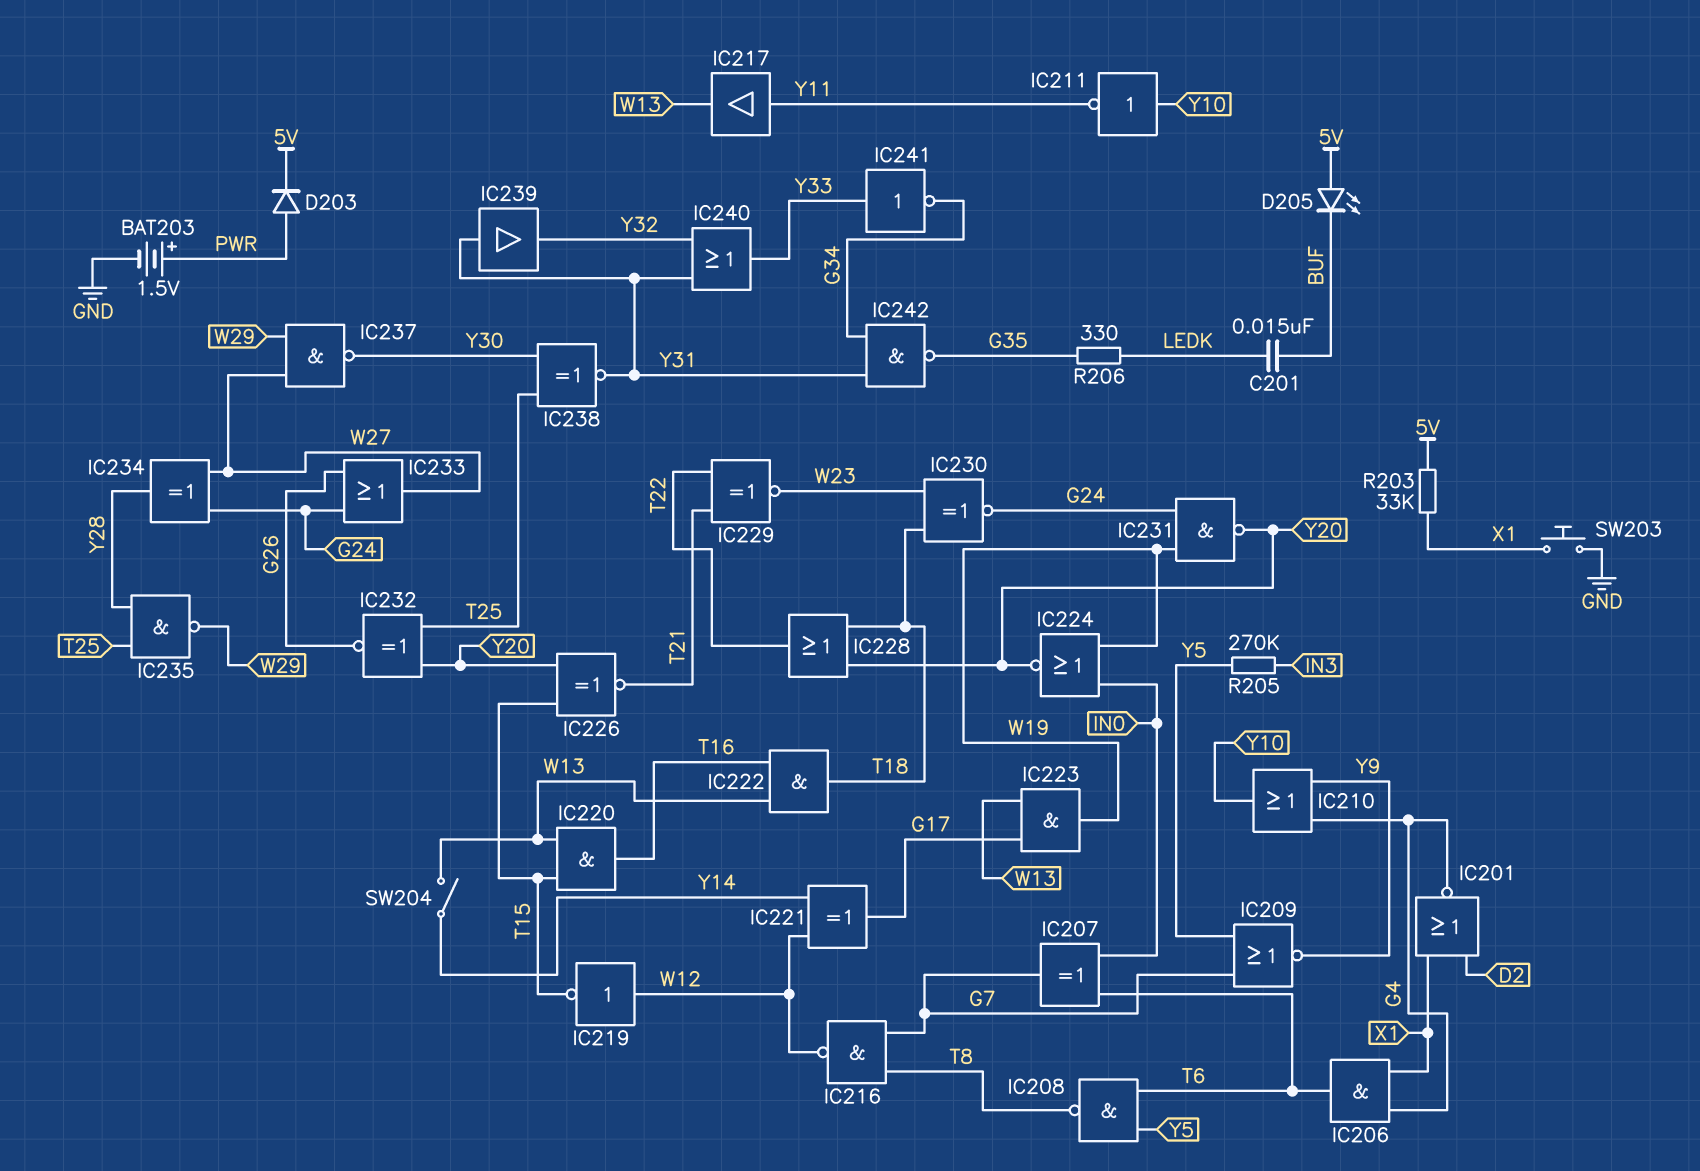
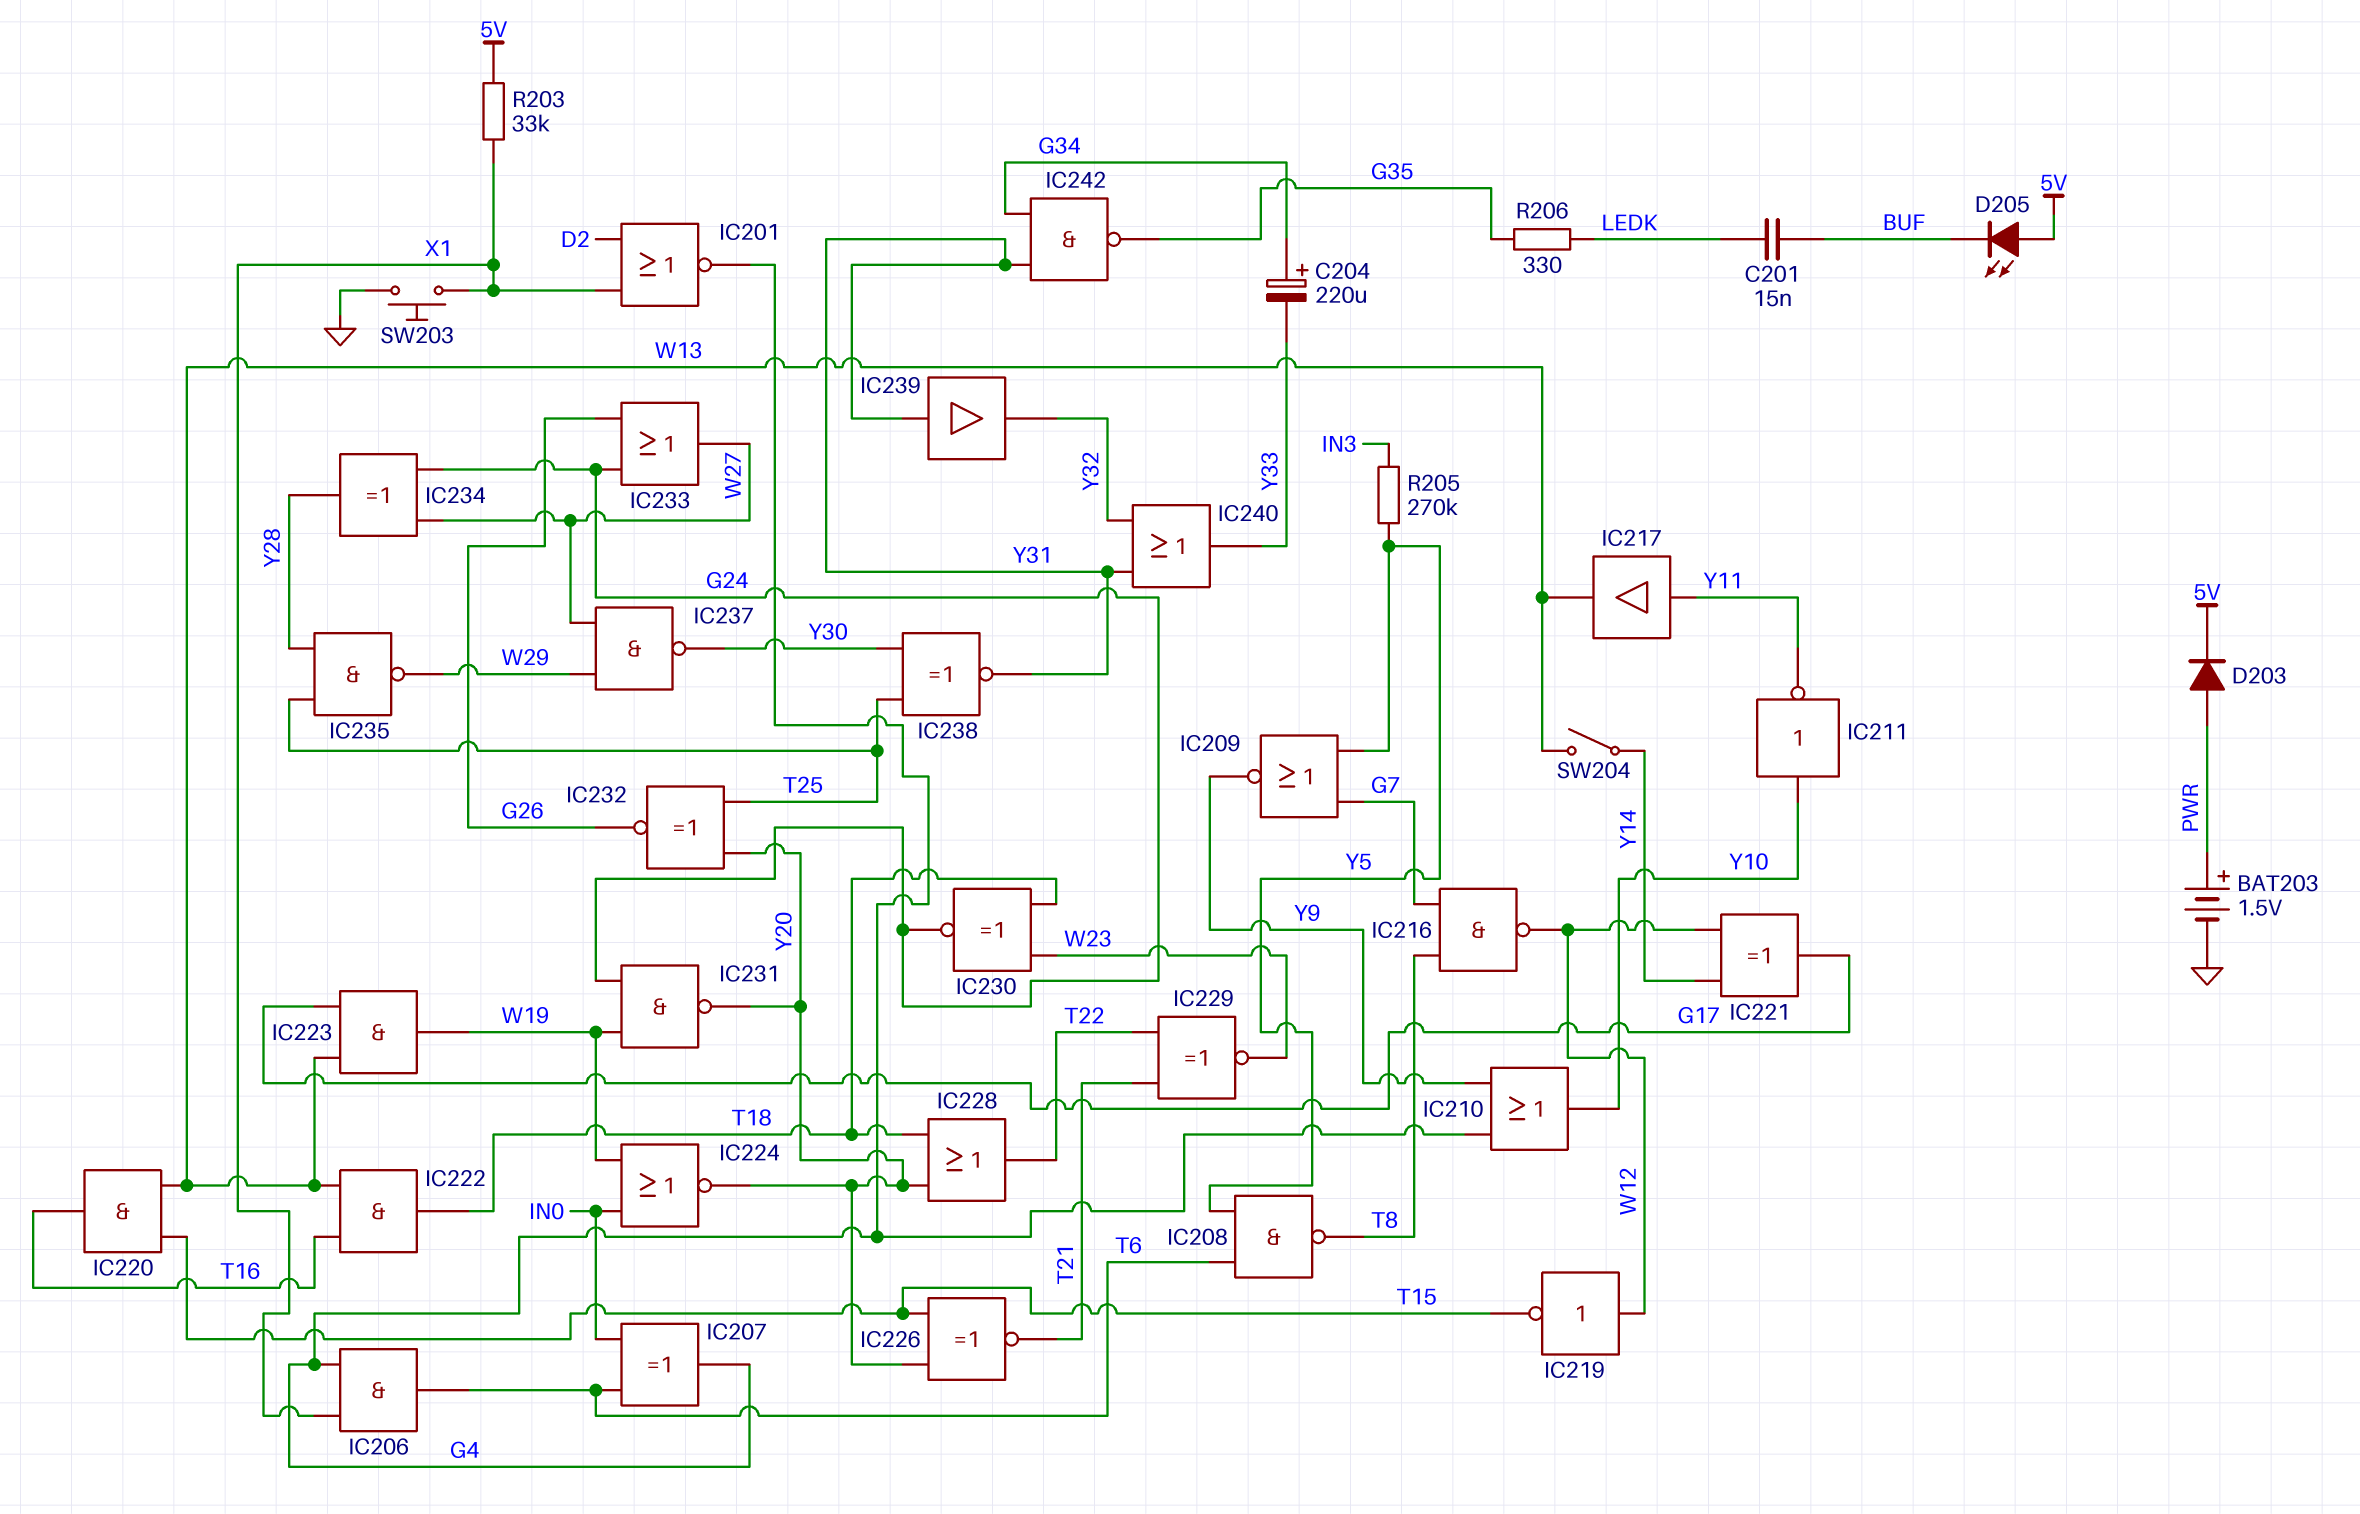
C204: none -> 220uF (plus G34, minus Y33)
IC207: XOR (in IN0, in T6, out G7) -> XOR (in IN0, in T6, out G4)
IC241: NOT (in Y33, out G34) -> none

